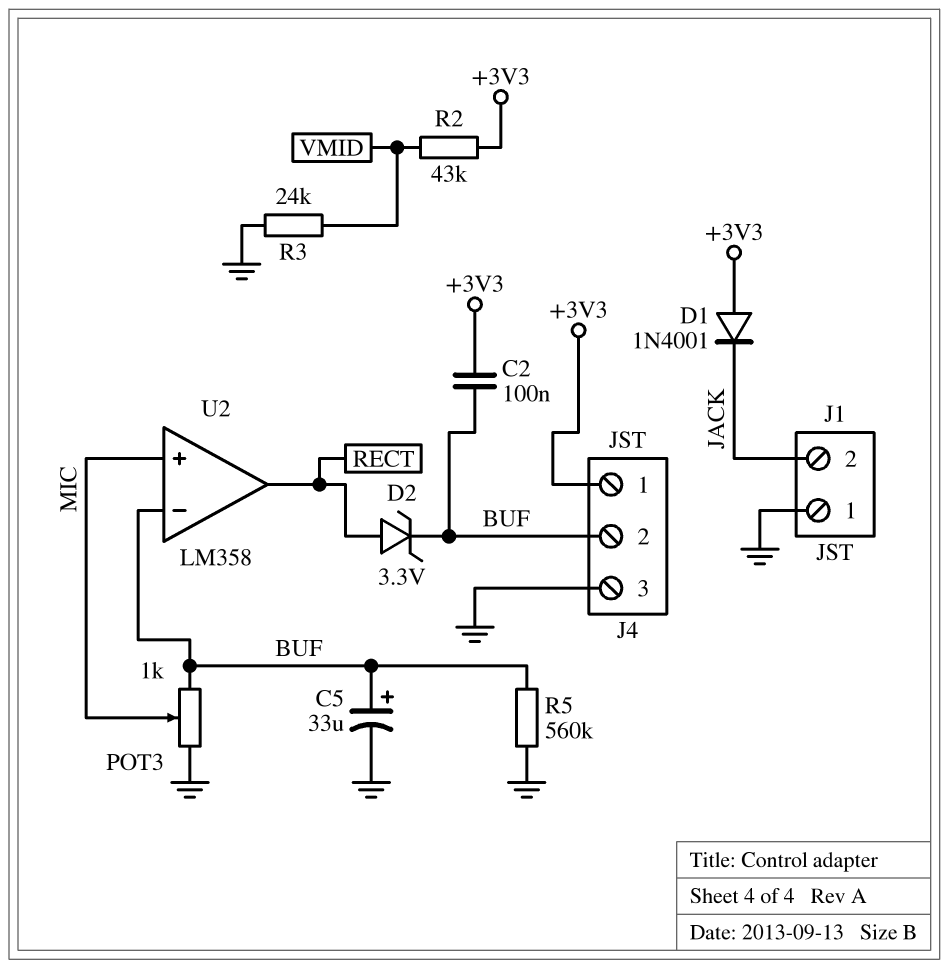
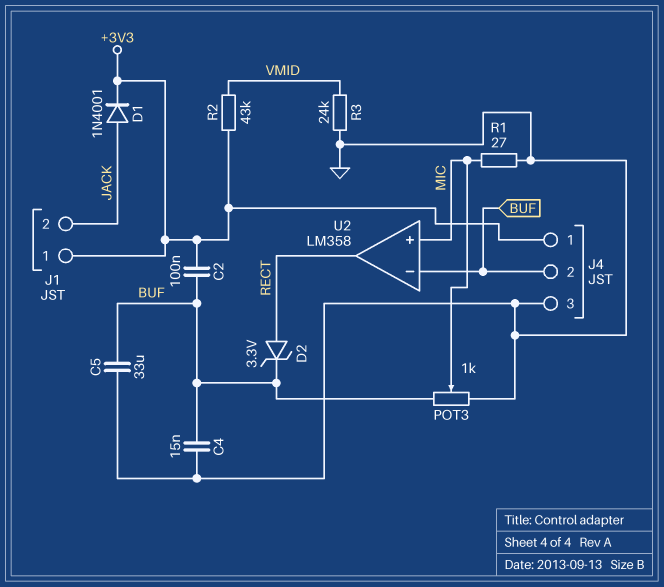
C4: none -> 15nF (BUF, GND)
C5: 33uF (plus BUF, minus GND) -> 33uF (BUF, GND)
D1: diode 1N4001 (A +3V3, K JACK) -> diode 1N4001 (A JACK, K +3V3)
J1 pin 1: GND -> +3V3
R1: none -> 27 (GND, MIC)
R5: 560k (BUF, GND) -> none

